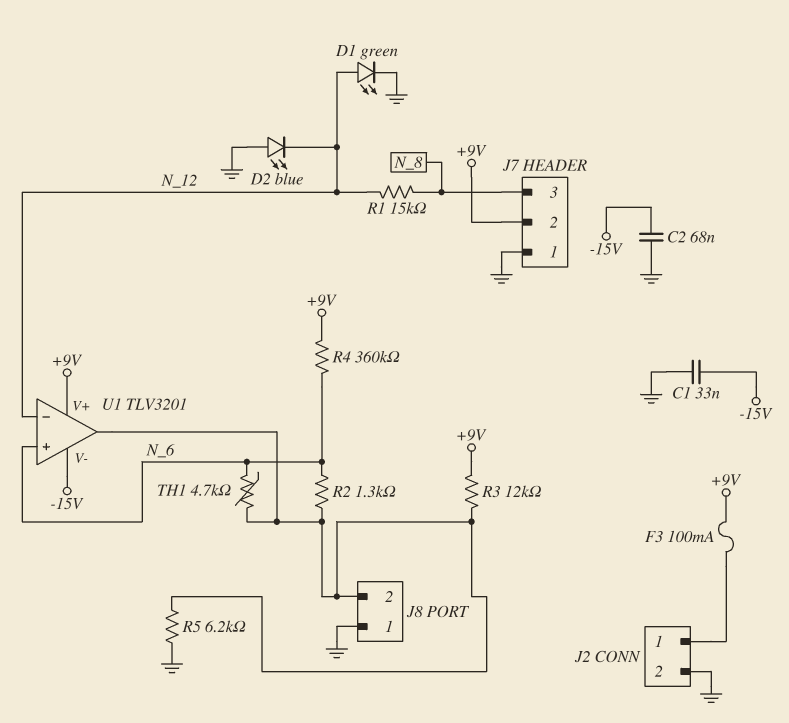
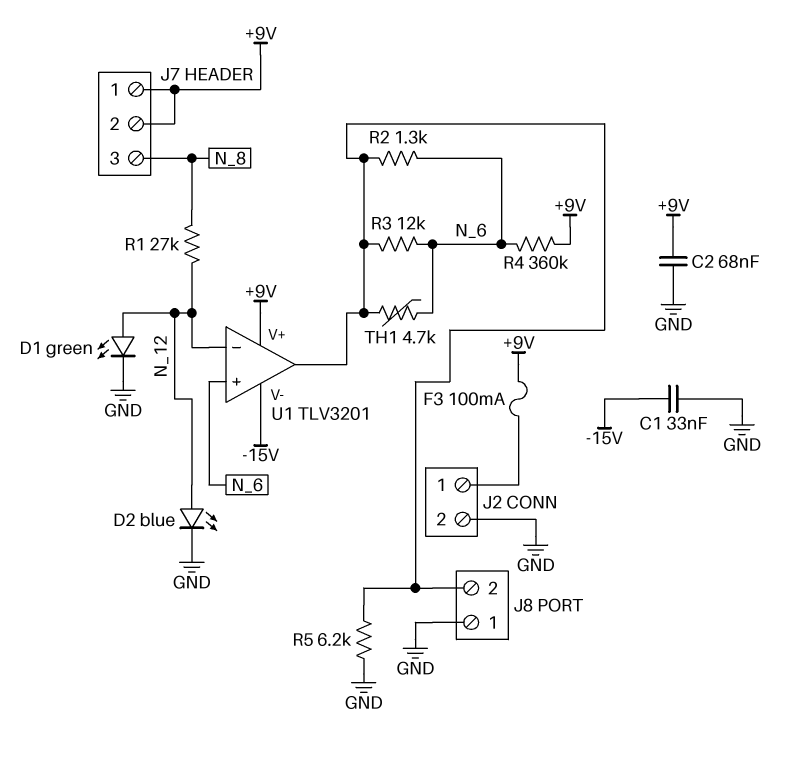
C2: 68nF (-15V, GND) -> 68nF (+9V, GND)
D2: LED blue (A GND, K N_12) -> LED blue (A N_12, K GND)
J7 pin 1: GND -> +9V
R1: 15k (N_8, N_12) -> 27k (N_8, N_12)
R3: 12k (+9V, J8/2) -> 12k (J8/2, N_6)

